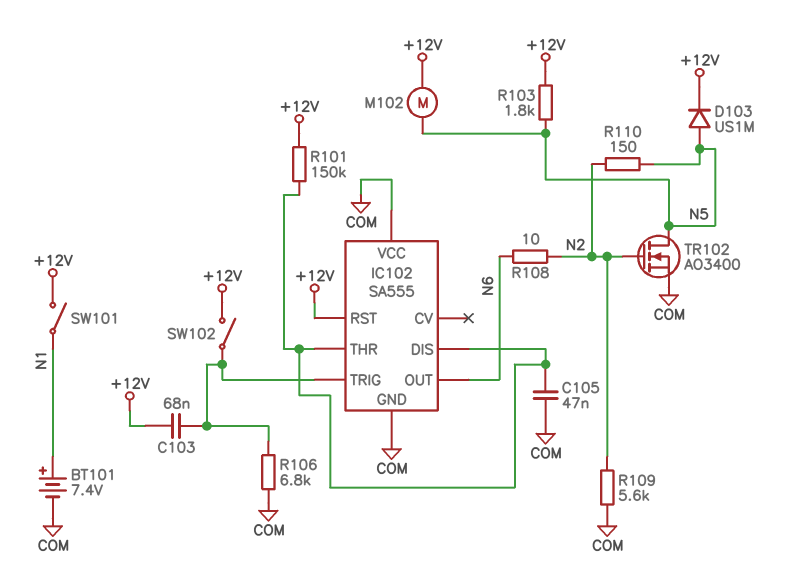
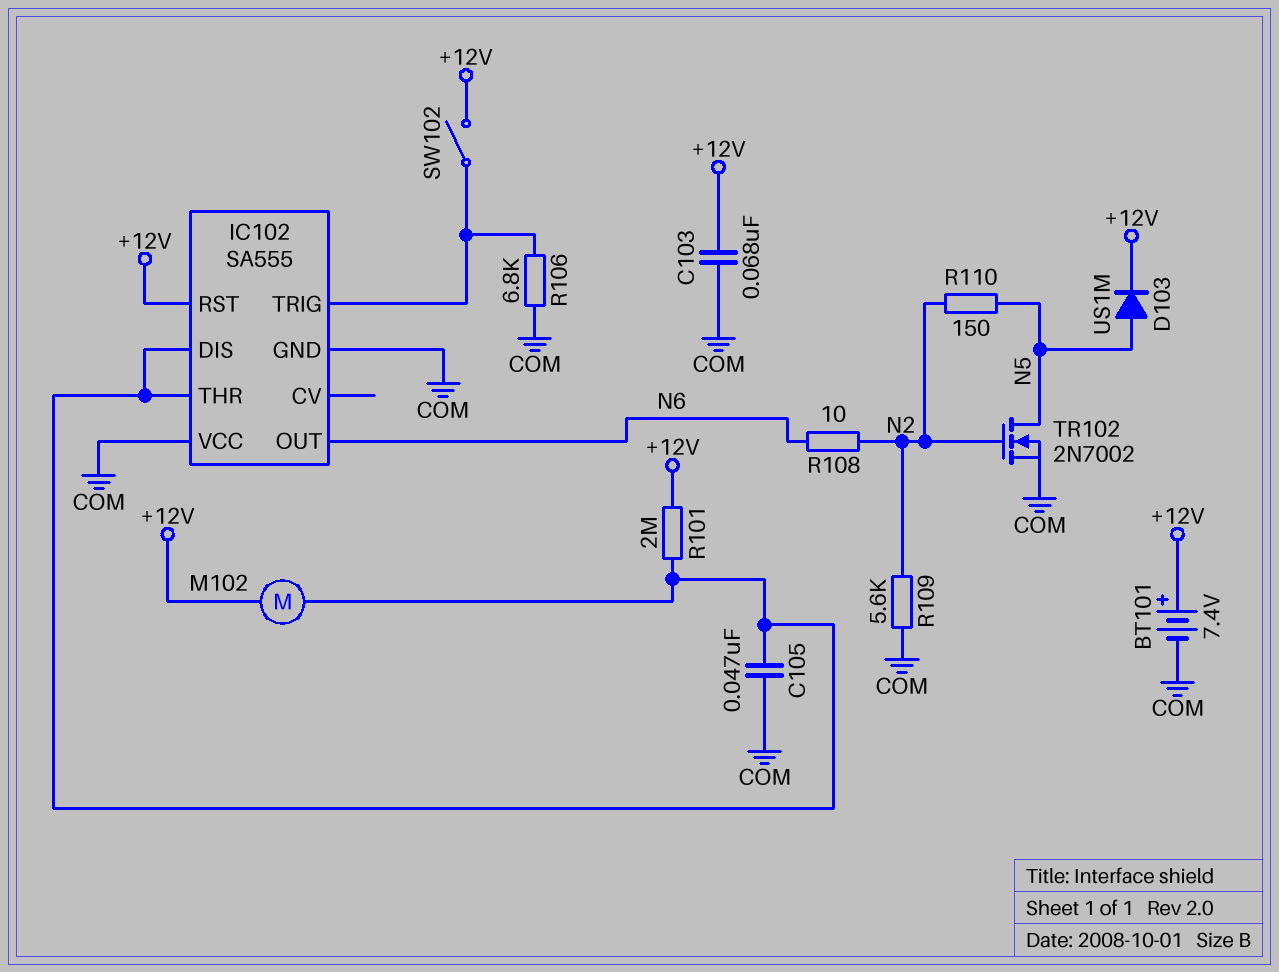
BT101: 7.4V (plus N1, minus COM) -> 7.4V (plus +12V, minus COM)
C103: 68nF (+12V, IC102/TRIG) -> 68nF (+12V, COM)
M102: motor (+12V, N5) -> motor (+12V, IC102/DIS)
R101: 150k (+12V, IC102/DIS) -> 2M (+12V, IC102/DIS)
R103: 1.8k (+12V, N5) -> none
SW101: switch (+12V, N1) -> none
TR102: NMOS AO3400 (G N2, D N5, S COM) -> NMOS 2N7002 (G N2, D N5, S COM)

